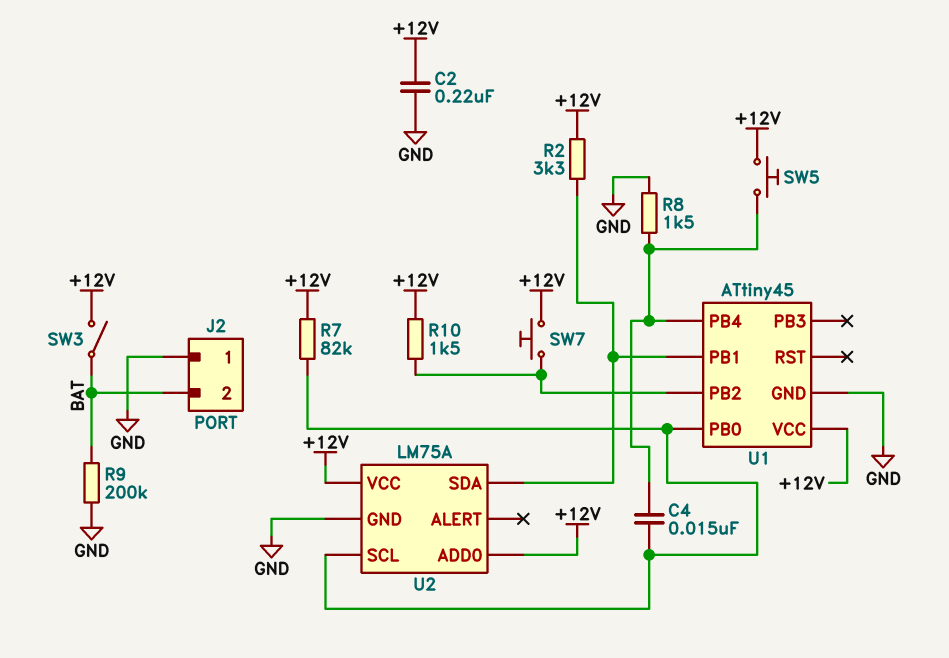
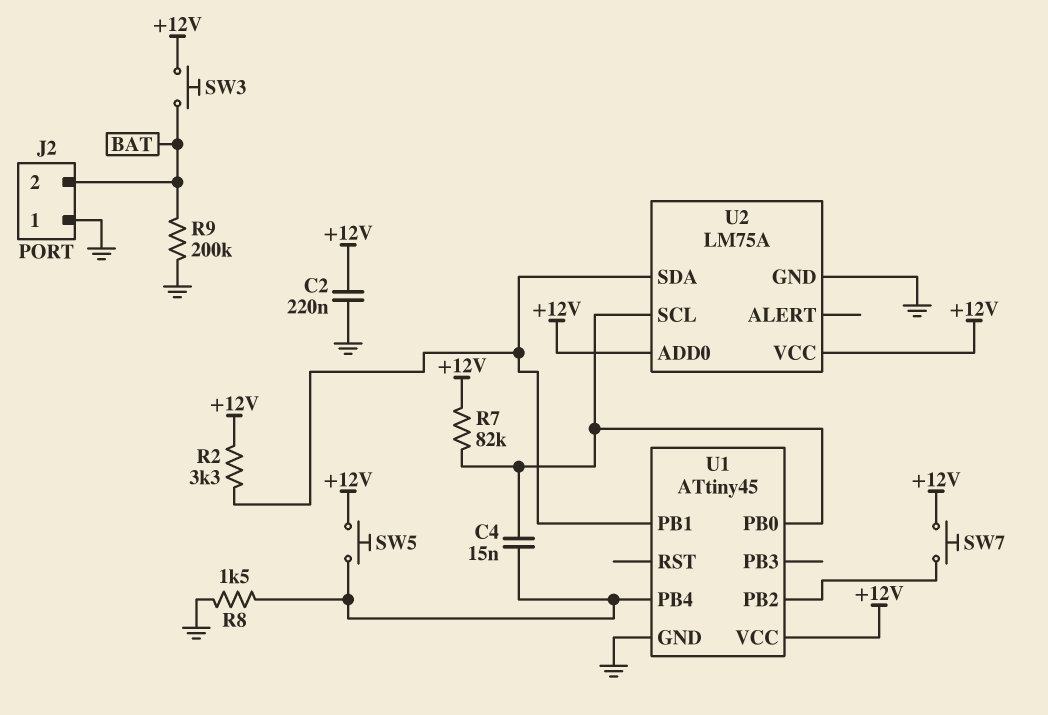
R10: 1.5k (+12V, U1/PB2) -> none
SW3: switch (+12V, BAT) -> button (+12V, BAT)

